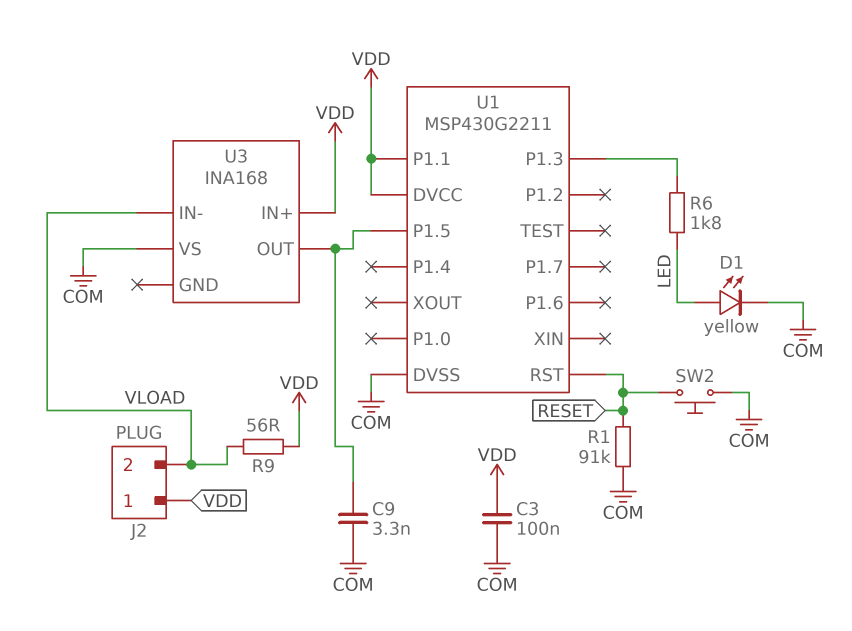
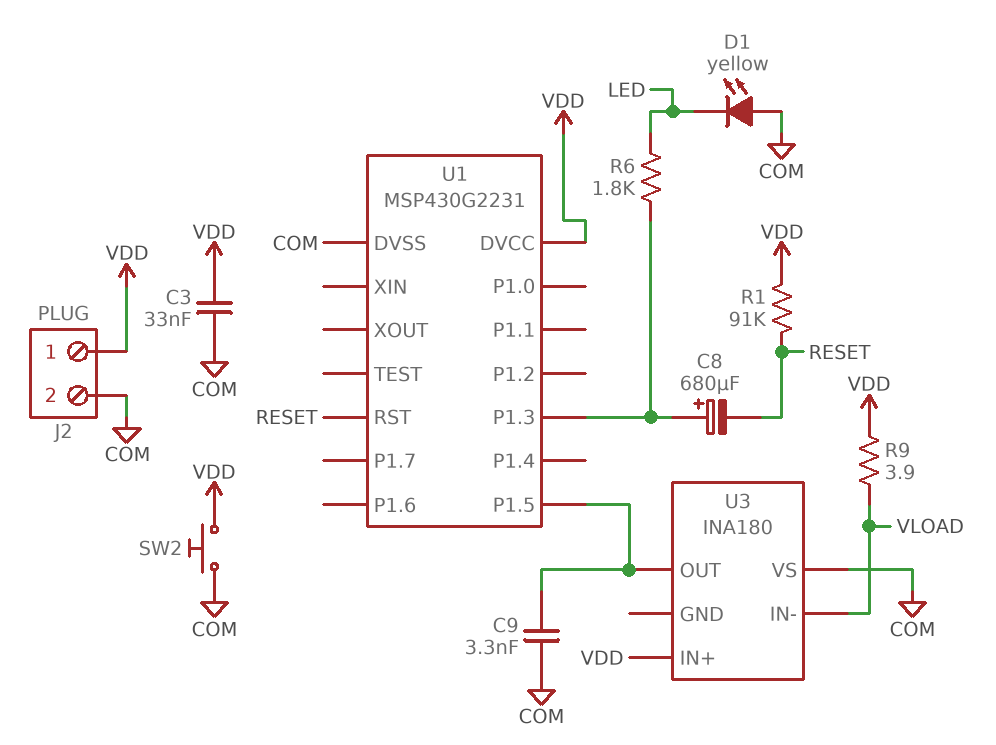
C3: 100nF (COM, VDD) -> 33nF (COM, VDD)
C8: none -> 680uF (plus U1/P1.3, minus RESET)
D1: LED yellow (A LED, K COM) -> LED yellow (A COM, K LED)
J2 pin 2: VLOAD -> COM
R1: 91k (COM, RESET) -> 91k (RESET, VDD)
R9: 56 (VDD, VLOAD) -> 3.9 (VDD, VLOAD)
SW2: button (COM, RESET) -> button (COM, VDD)
U1: MSP430G2211 -> MSP430G2231
U1 pin P1.1: VDD -> none
U3: INA168 -> INA180

